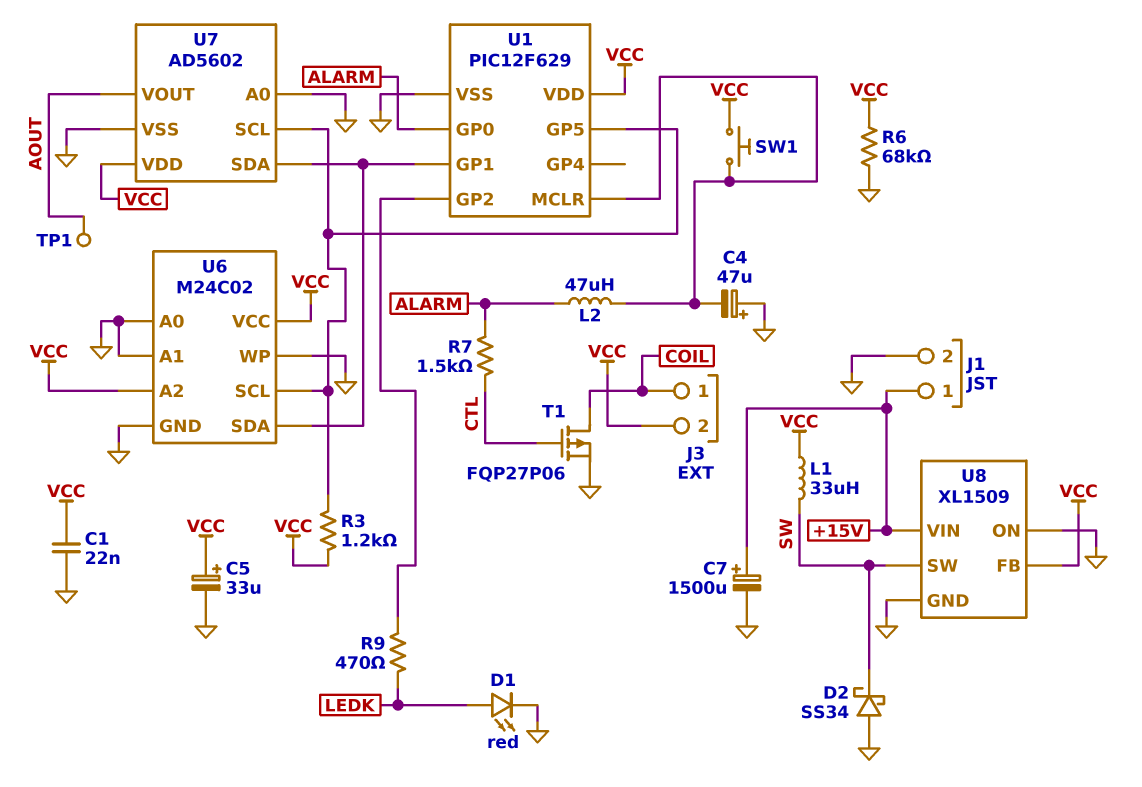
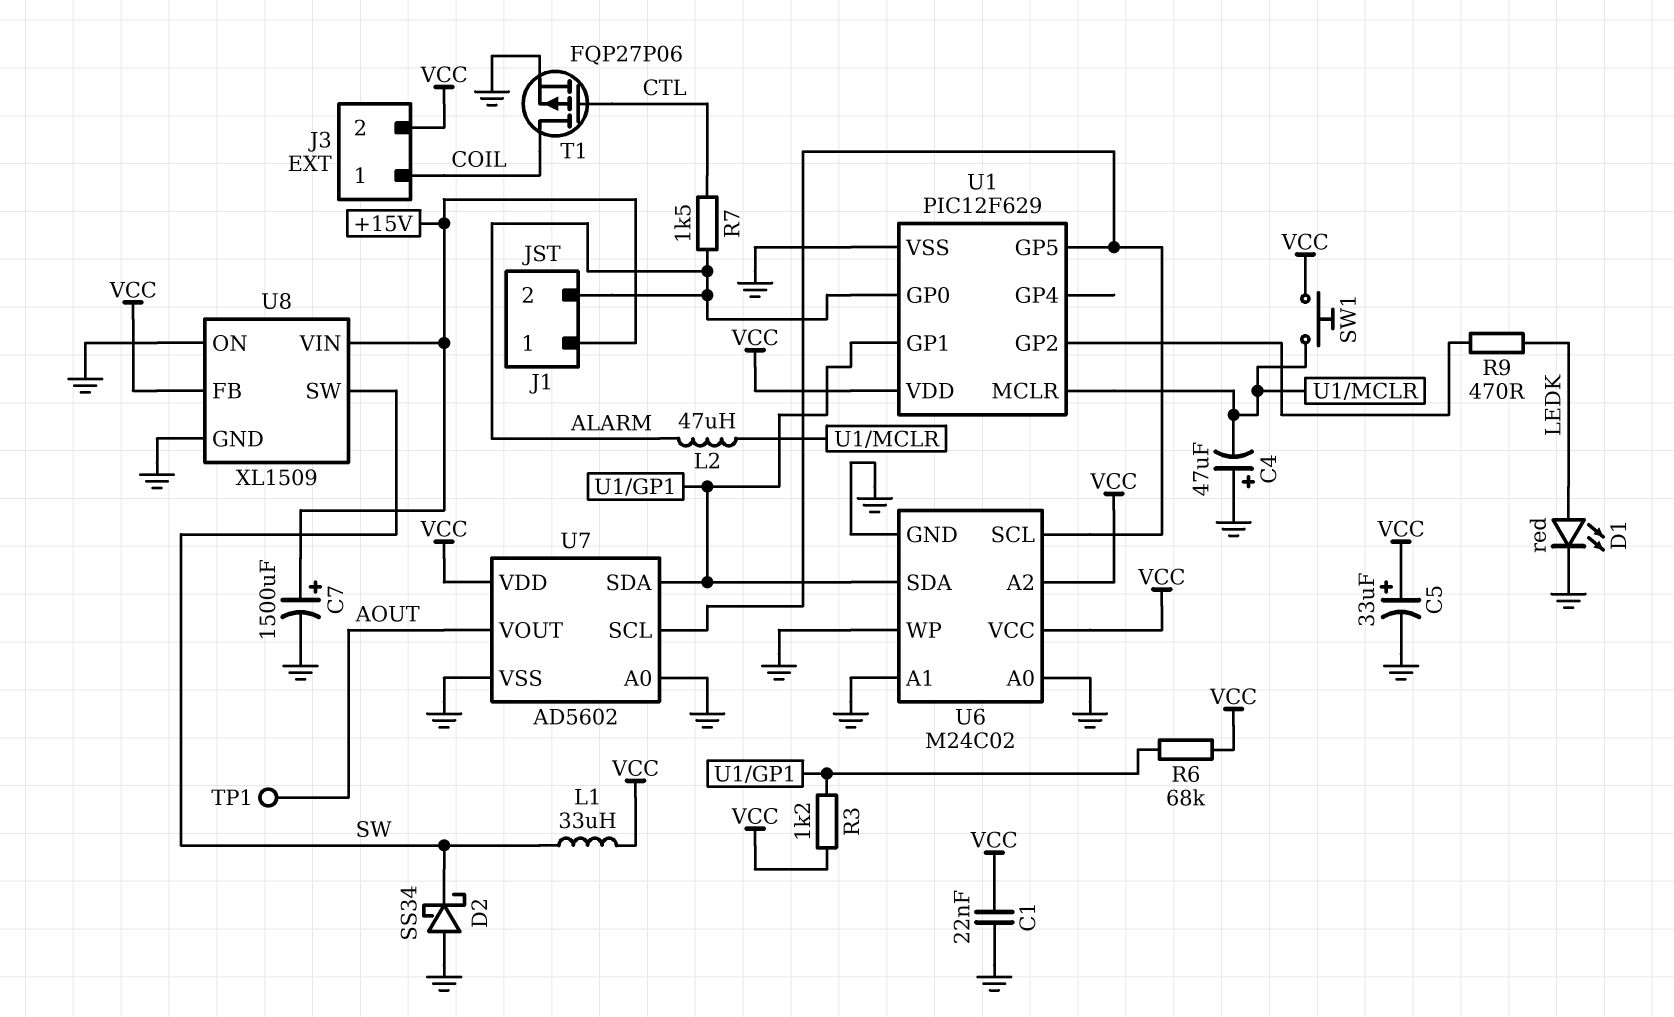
J1 pin 2: GND -> ALARM
R3: 1.2k (U1/GP5, VCC) -> 1.2k (U1/GP1, VCC)
R6: 68k (GND, VCC) -> 68k (U1/GP1, VCC)

